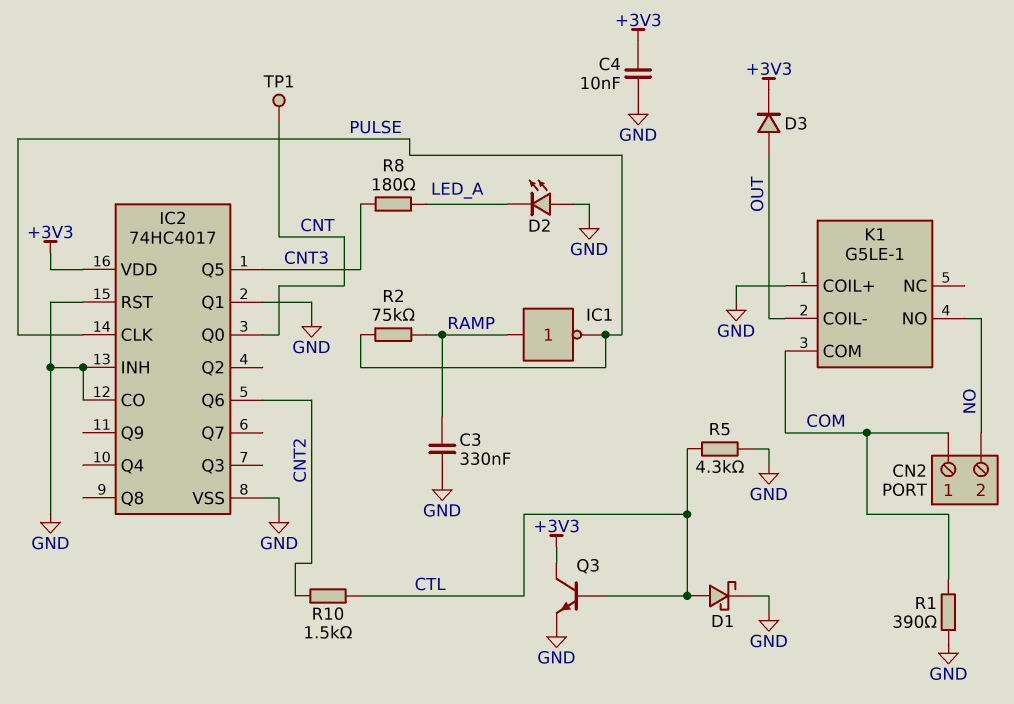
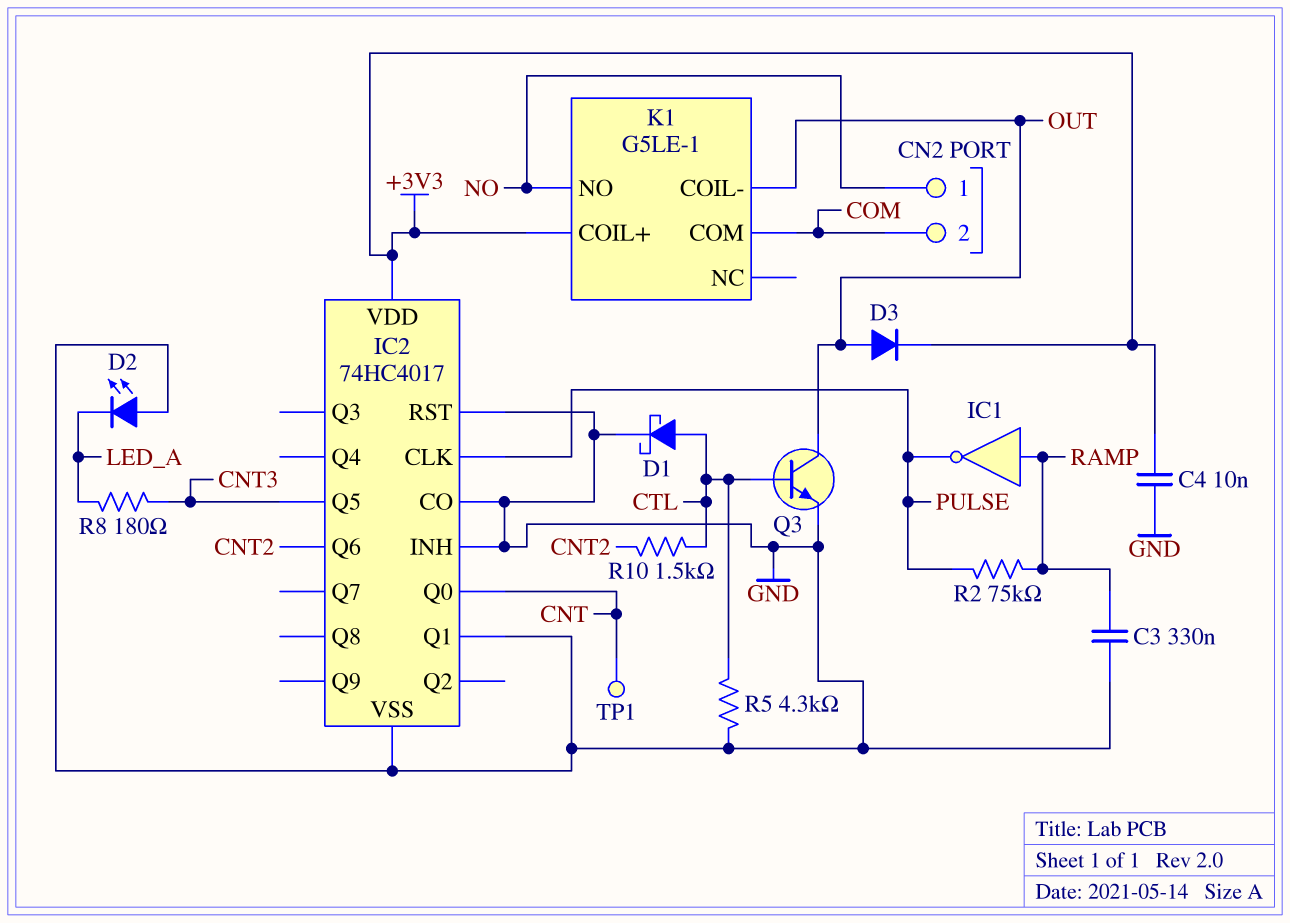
CN2 pin 1: COM -> NO
CN2 pin 2: NO -> COM
K1 pin COIL+: GND -> +3V3
Q3: NPN (B CTL, C +3V3, E GND) -> NPN (B CTL, C OUT, E GND)
R1: 390 (COM, GND) -> none

